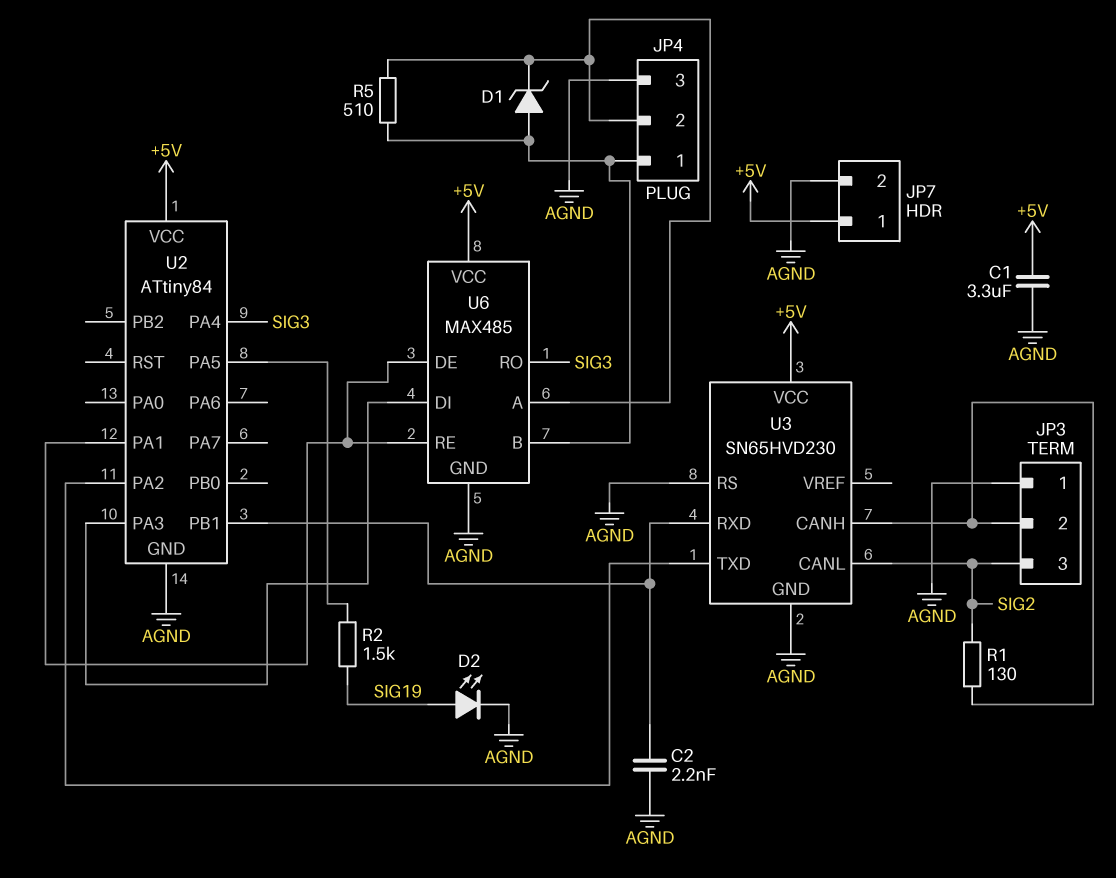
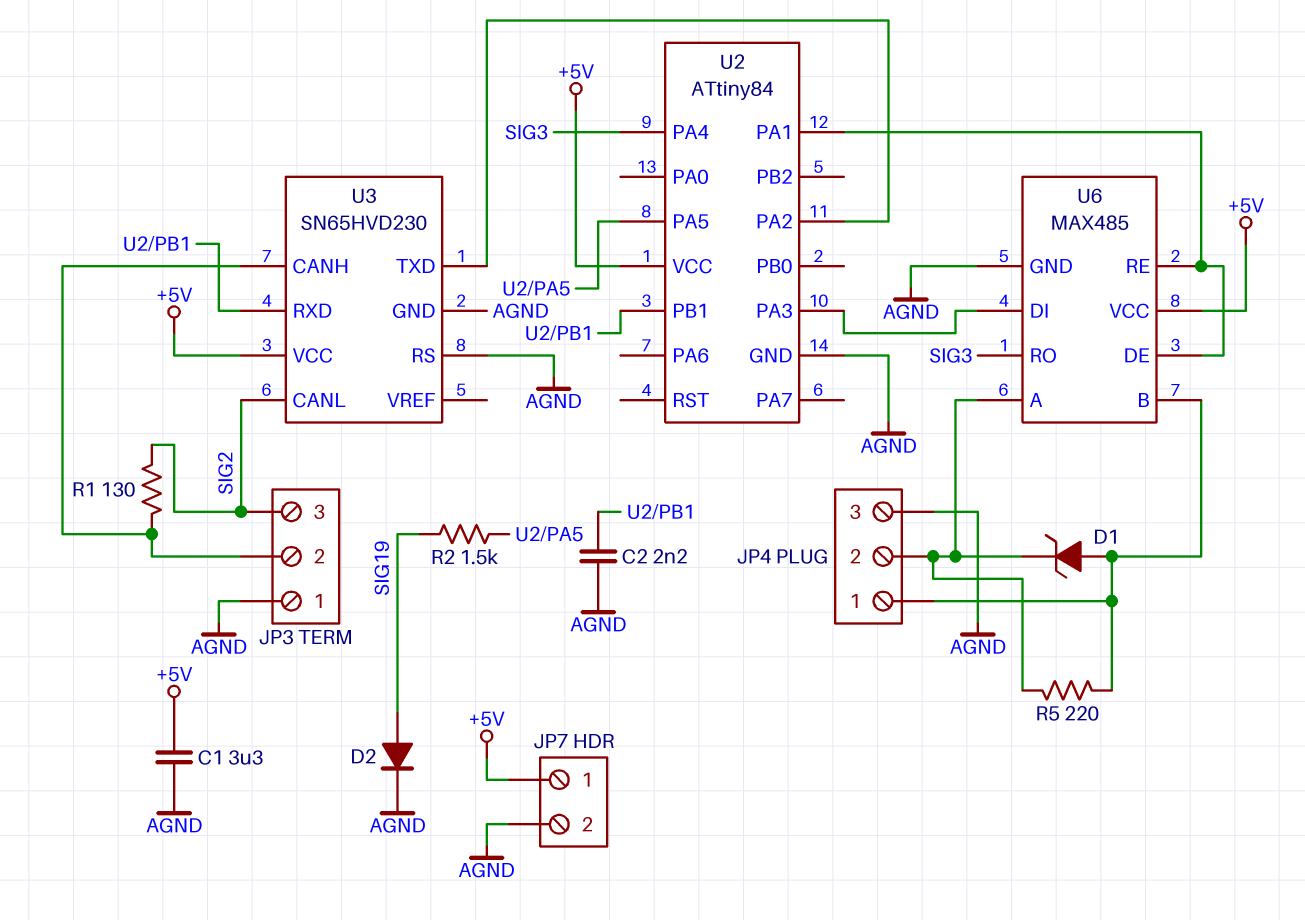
D2: LED (A SIG19, K AGND) -> diode (A SIG19, K AGND)
R5: 510 (JP4/1, JP4/2) -> 220 (JP4/1, JP4/2)

